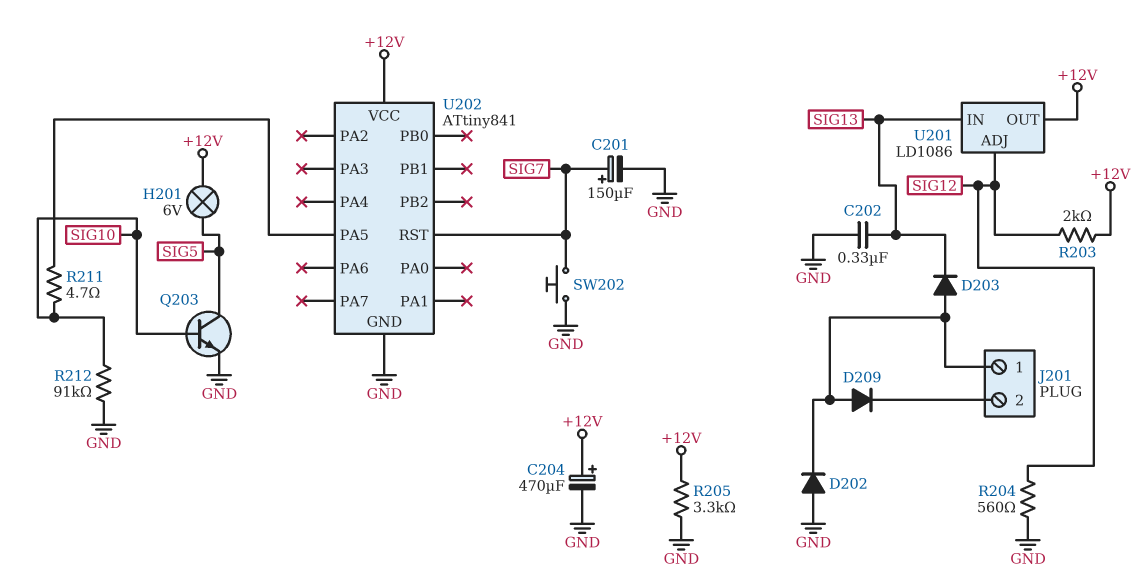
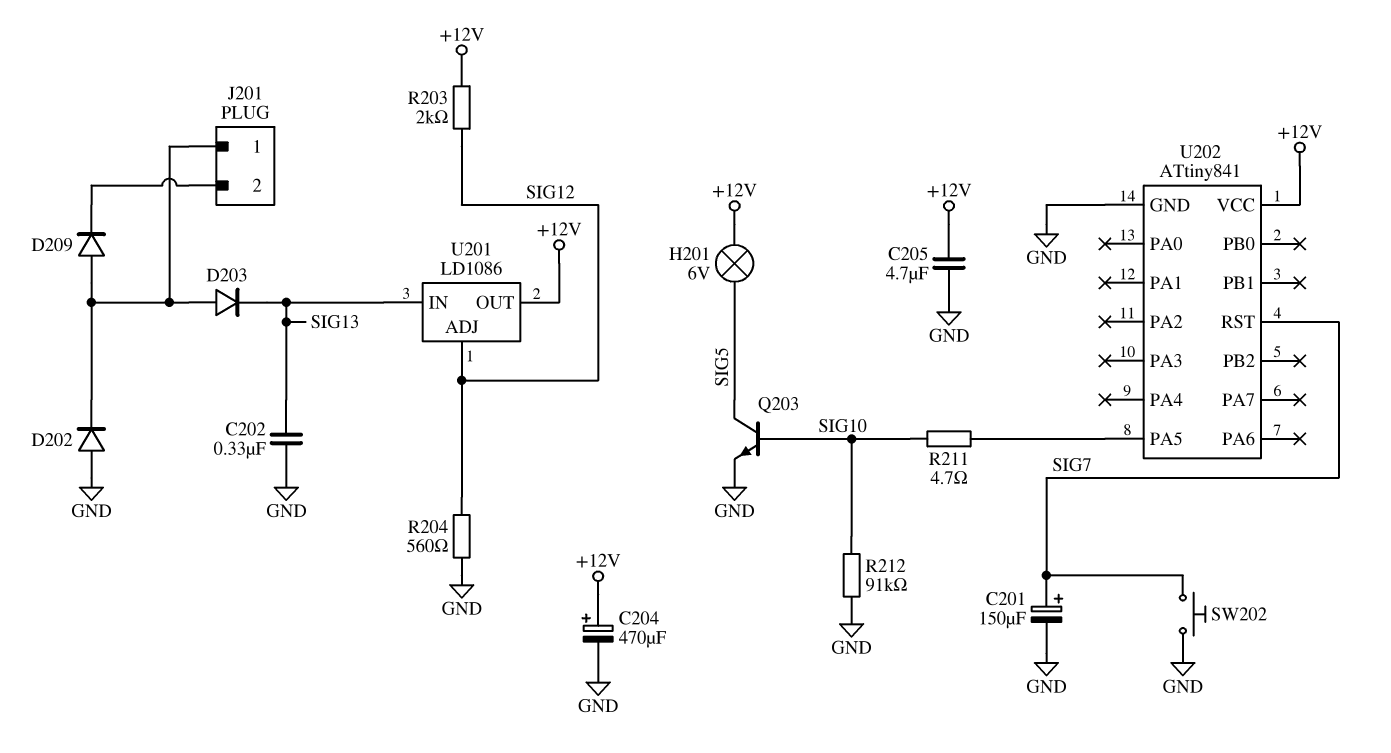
C205: none -> 4.7uF (+12V, GND)
R205: 3.3k (+12V, GND) -> none

